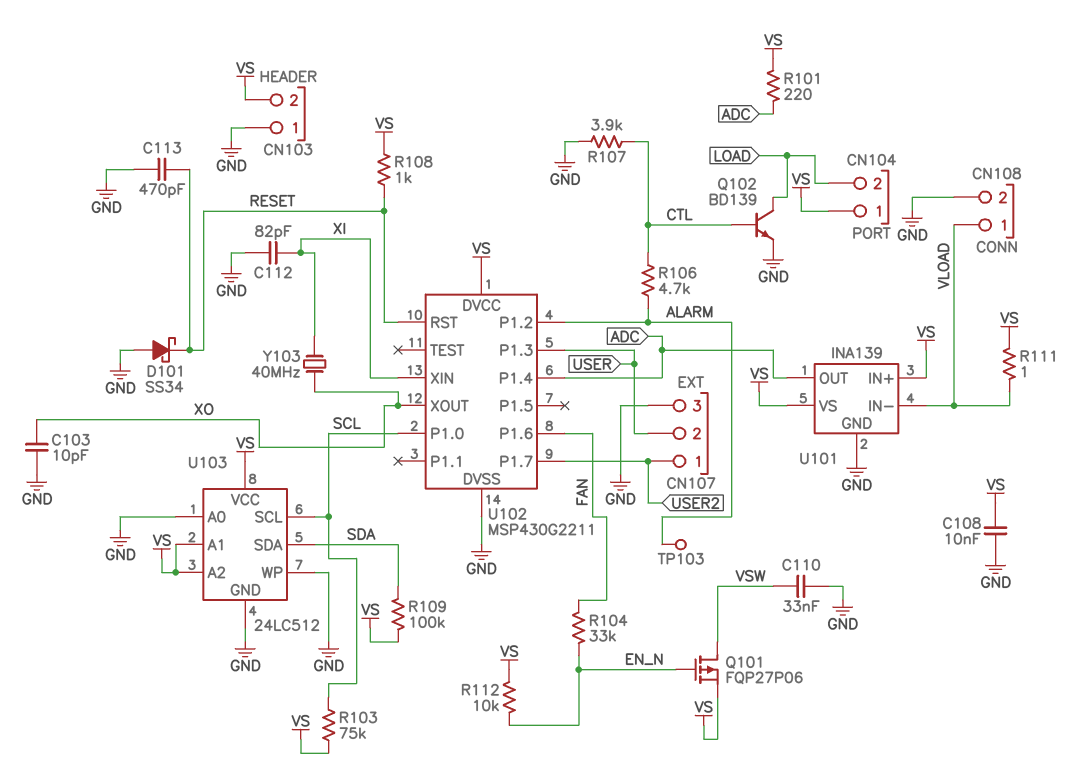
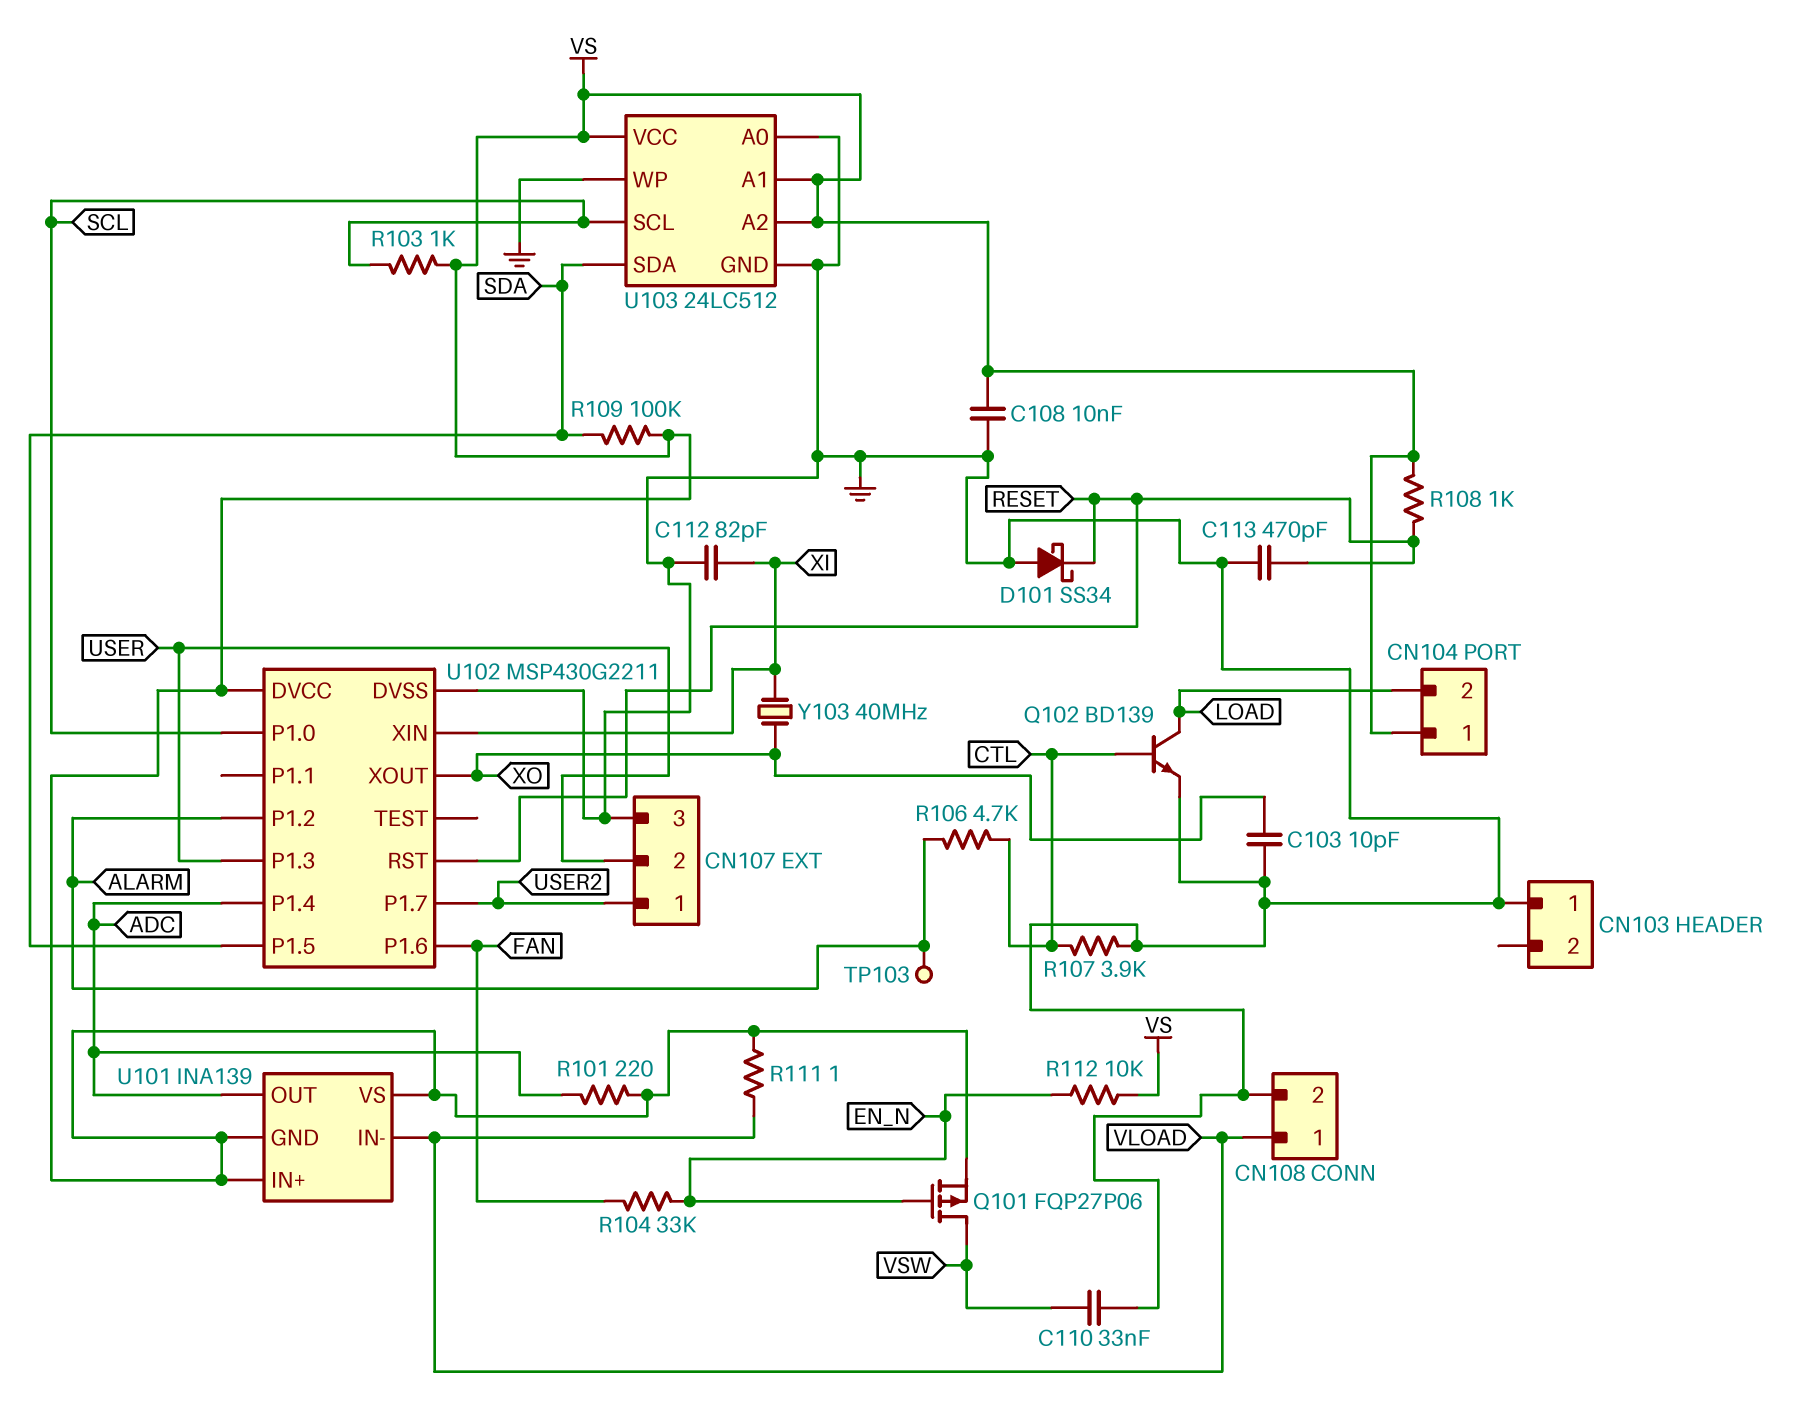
CN103 pin 2: VS -> none
R103: 75k (SCL, VS) -> 1k (SCL, VS)
U101 pin GND: GND -> VS
U102 pin P1.5: none -> SDA

